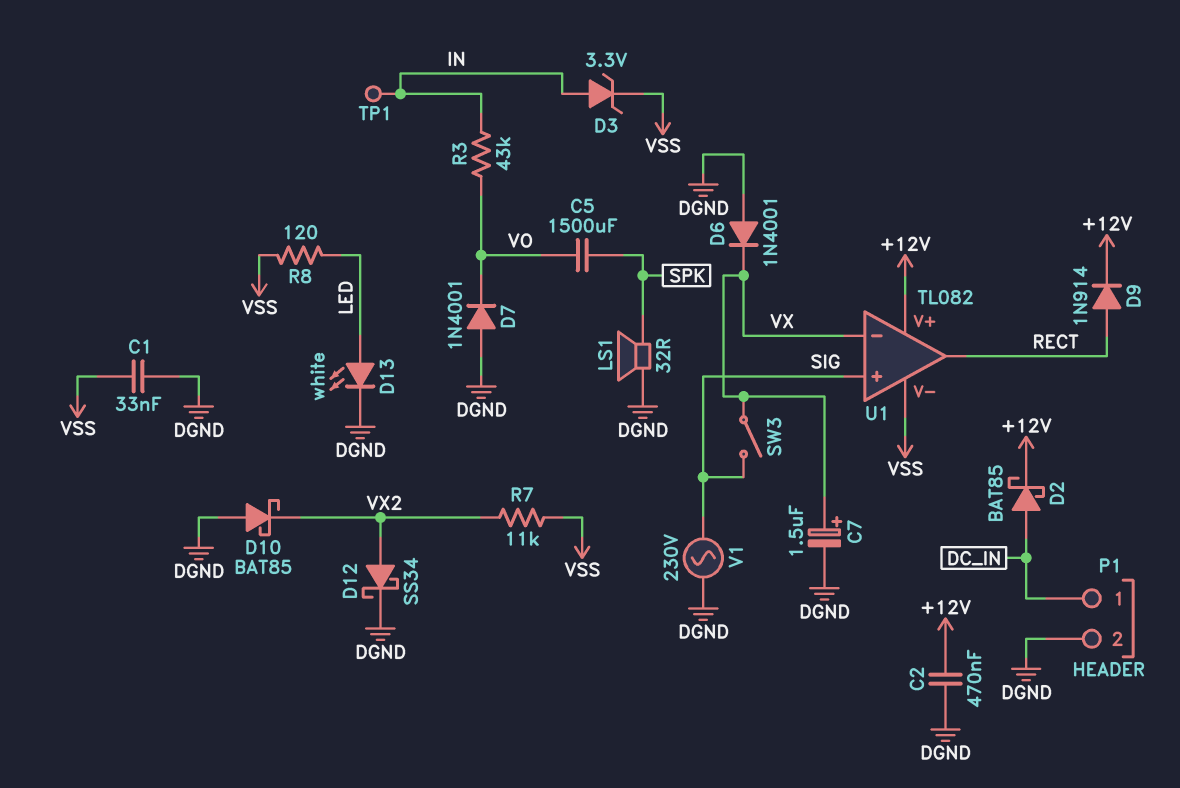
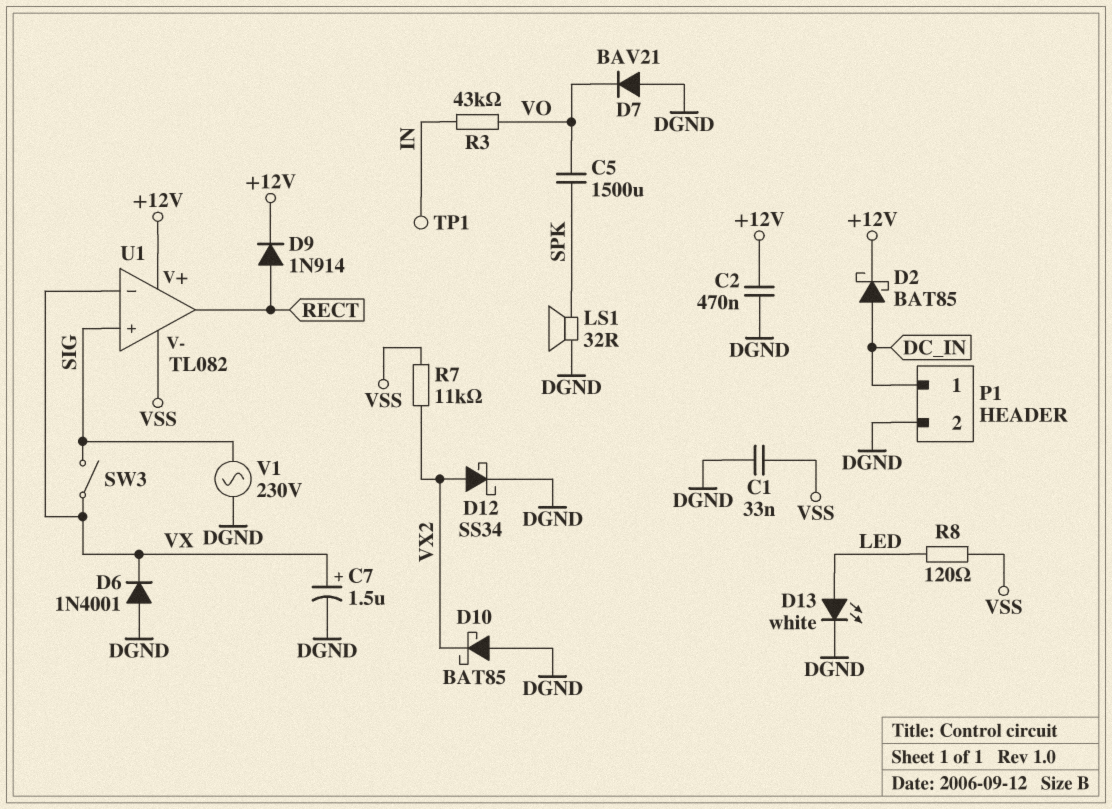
D3: zener 3.3V (A IN, K VSS) -> none
D7: diode 1N4001 (A DGND, K VO) -> diode BAV21 (A DGND, K VO)

